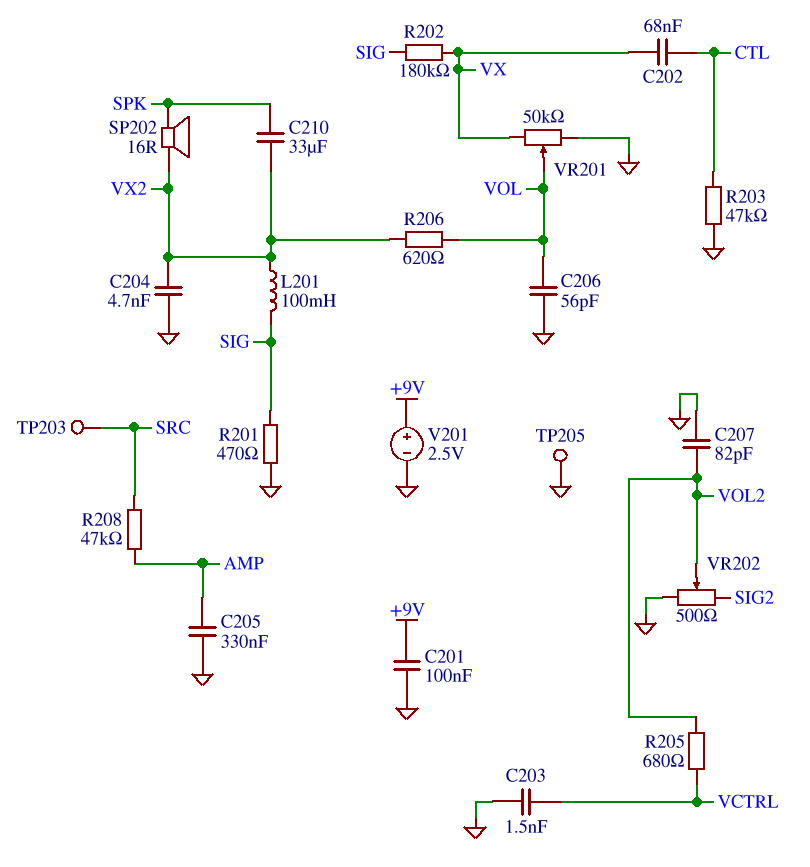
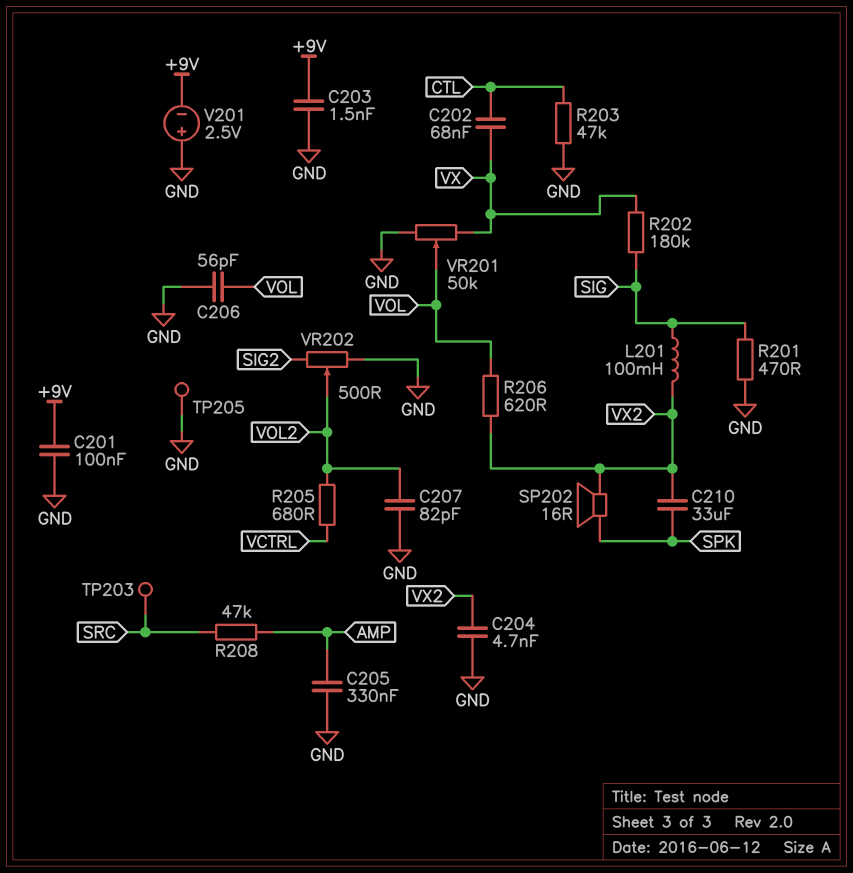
C203: 1.5nF (GND, VCTRL) -> 1.5nF (+9V, GND)
V201: 2.5V (plus +9V, minus GND) -> 2.5V (plus GND, minus +9V)

